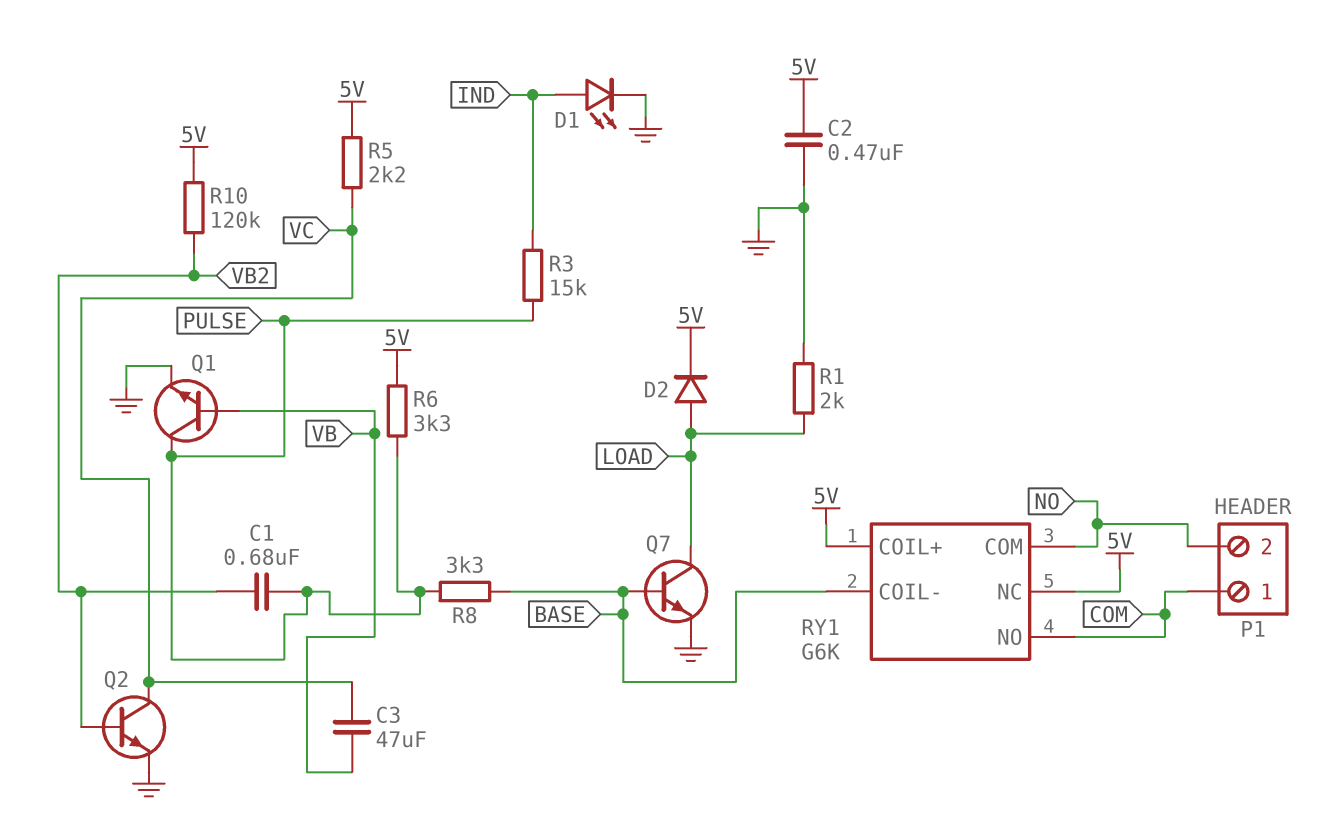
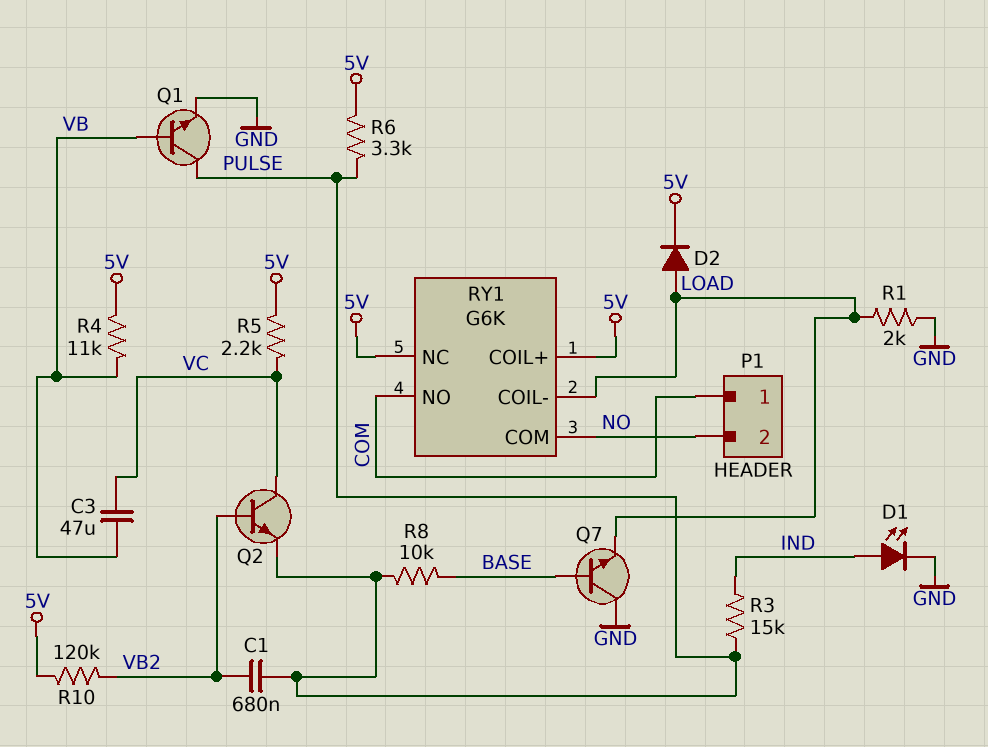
C2: 470nF (5V, GND) -> none
Q2: NPN (B VB2, C VC, E GND) -> NPN (B VB2, C VC, E PULSE)
Q7: NPN (B BASE, C LOAD, E GND) -> NPN (B BASE, C GND, E LOAD)
R4: none -> 11k (5V, VB)
R8: 3.3k (BASE, PULSE) -> 10k (BASE, PULSE)
RY1 pin COIL-: BASE -> LOAD

